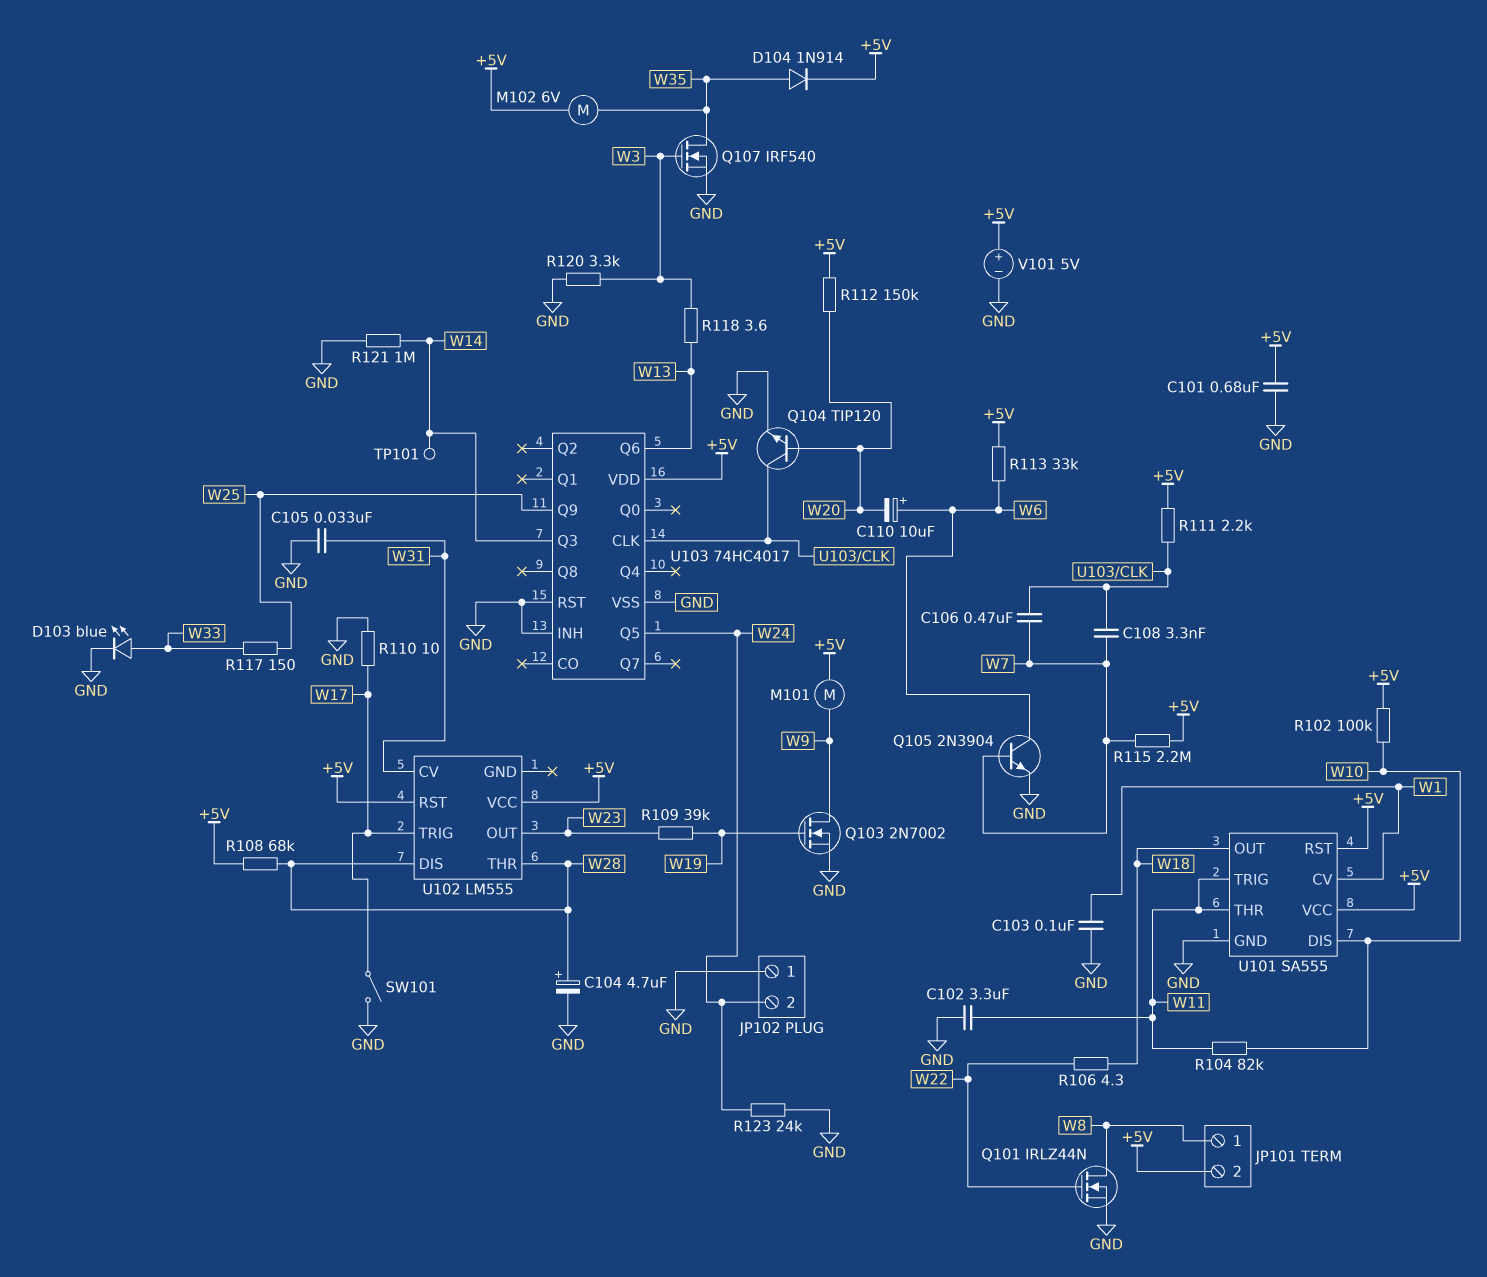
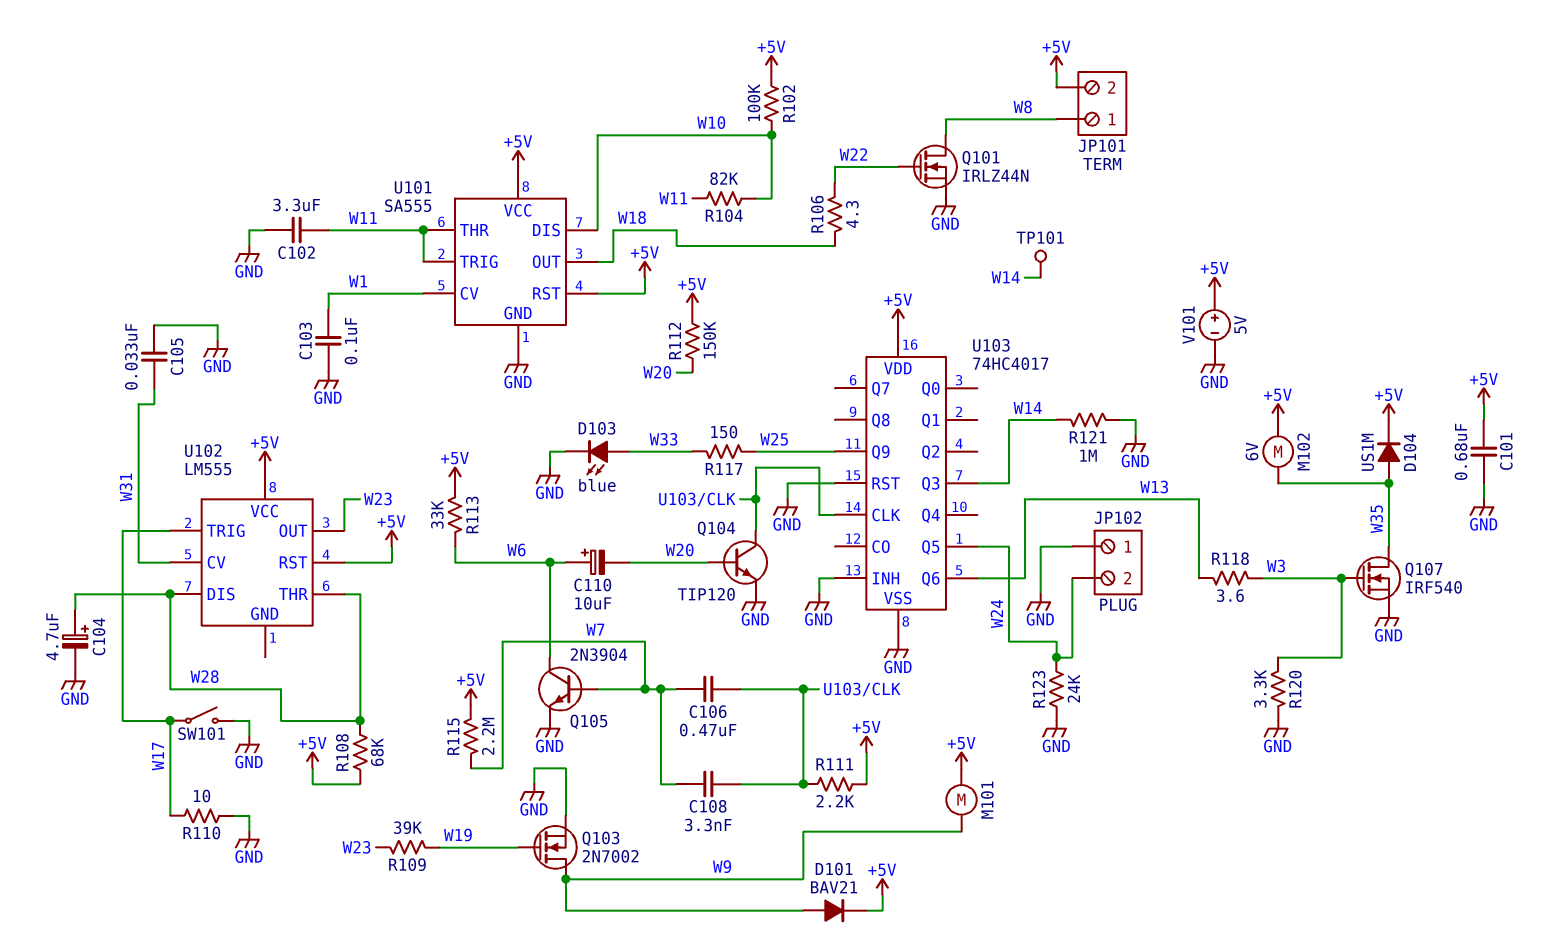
D101: none -> diode BAV21 (A W9, K +5V)
D104: diode 1N914 (A W35, K +5V) -> diode US1M (A W35, K +5V)

